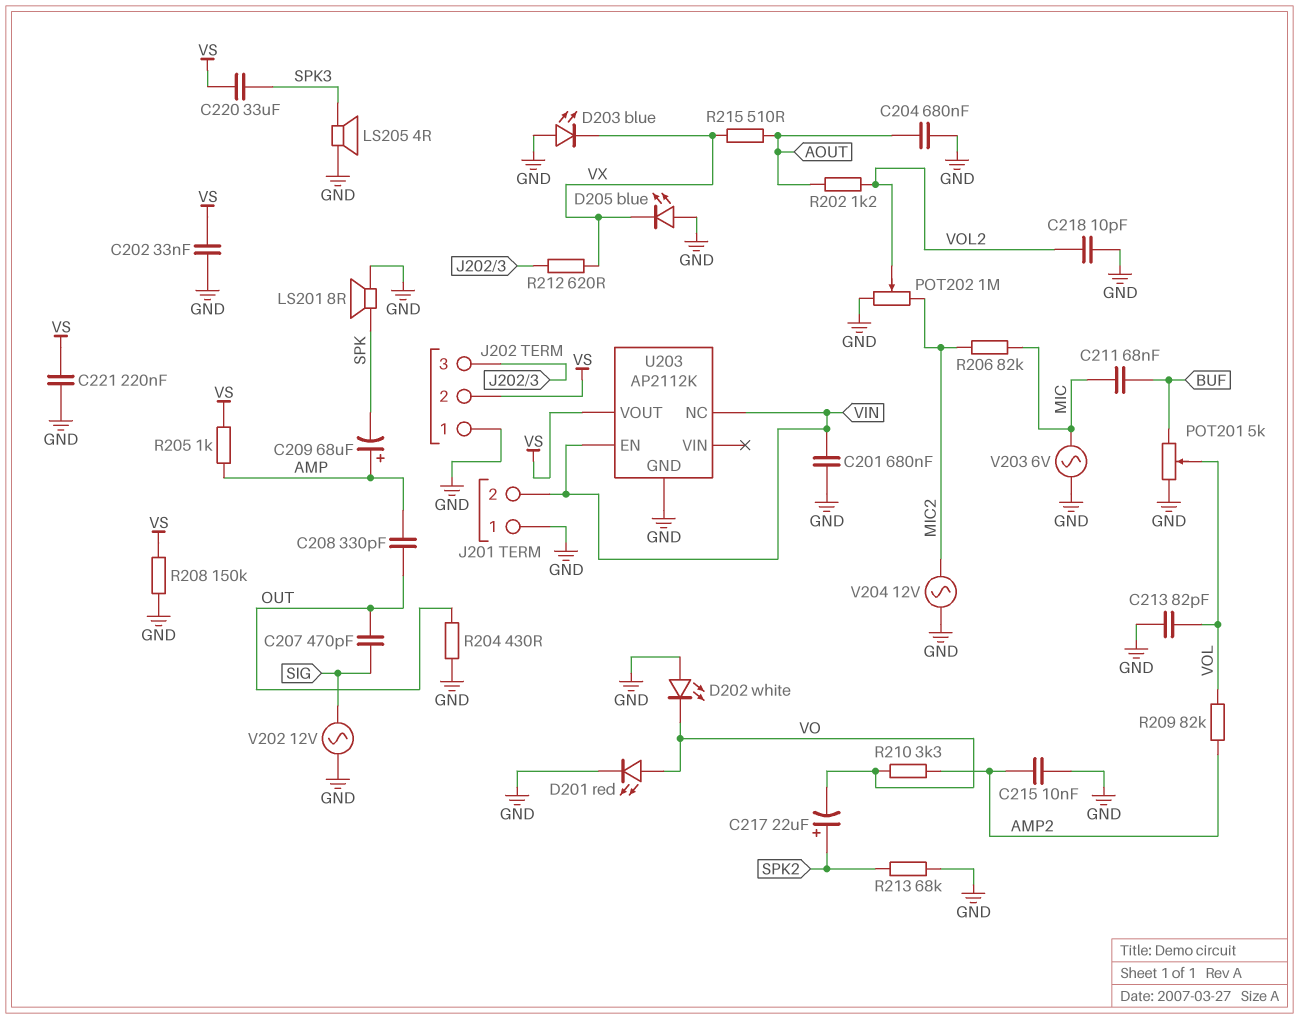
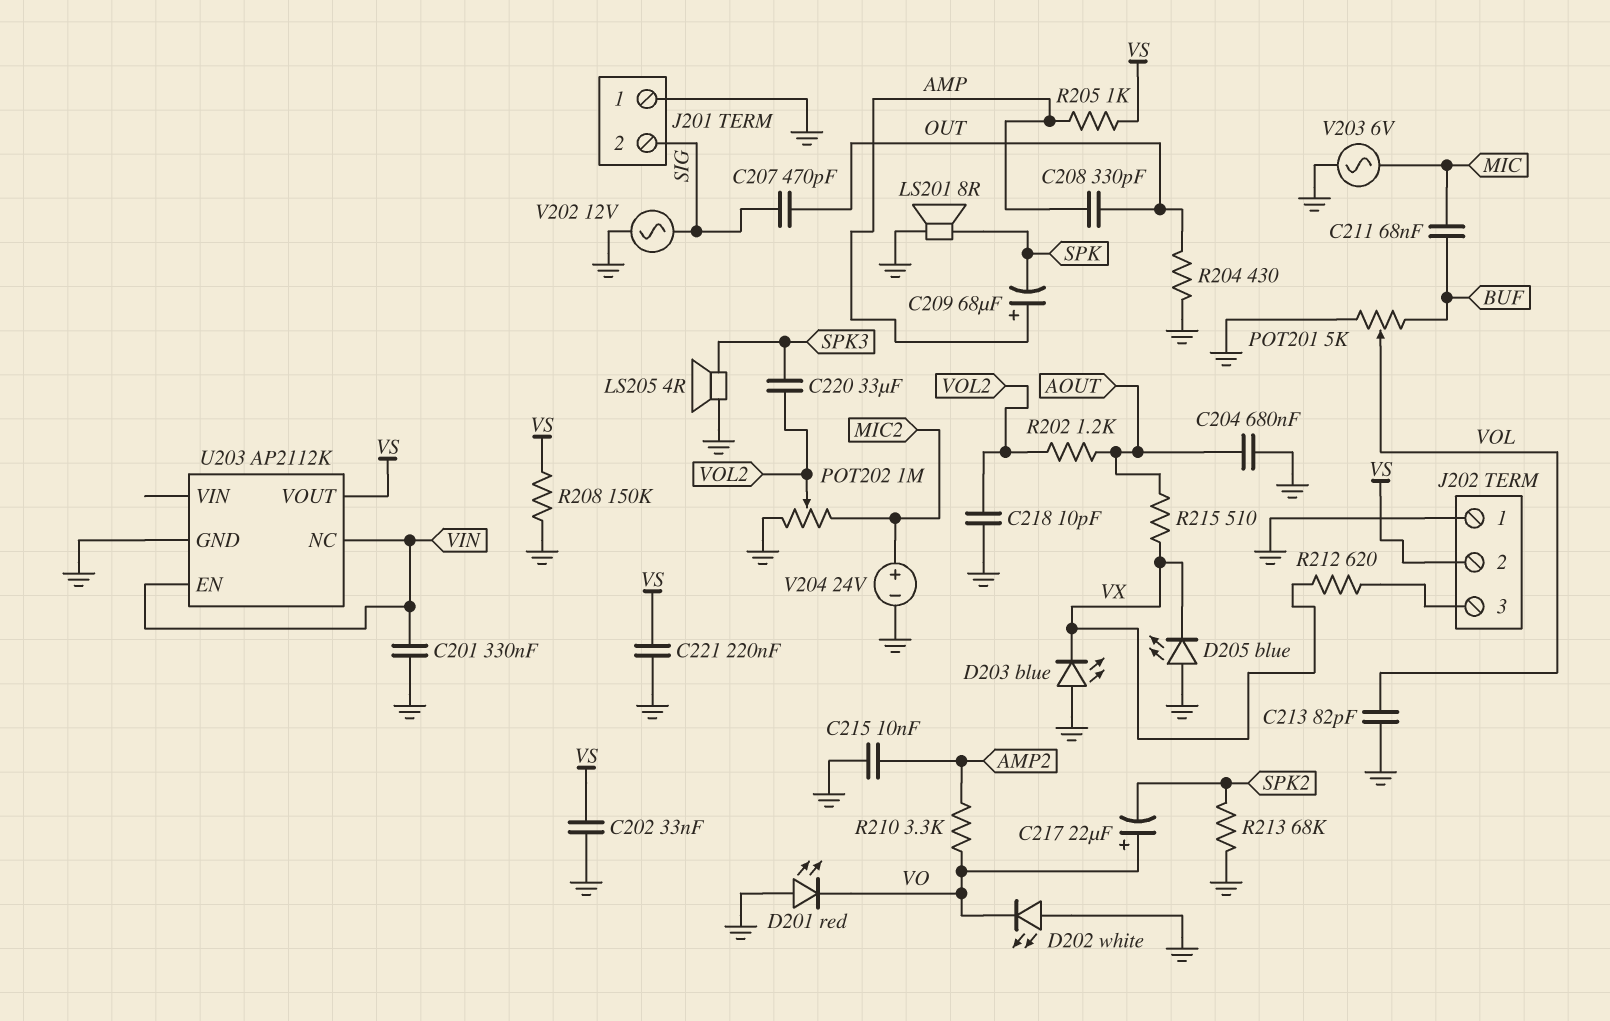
C201: 680nF (GND, VIN) -> 330nF (GND, VIN)
C217: 22uF (plus SPK2, minus VO) -> 22uF (plus VO, minus SPK2)
C220: 33uF (SPK3, VS) -> 33uF (SPK3, VOL2)
D201: LED red (A VO, K GND) -> LED red (A GND, K VO)
J201 pin 2: VIN -> SIG
R206: 82k (MIC, MIC2) -> none
R209: 82k (AMP2, VOL) -> none
V204: AC 12V (GND, MIC2) -> 24V (plus MIC2, minus GND)

